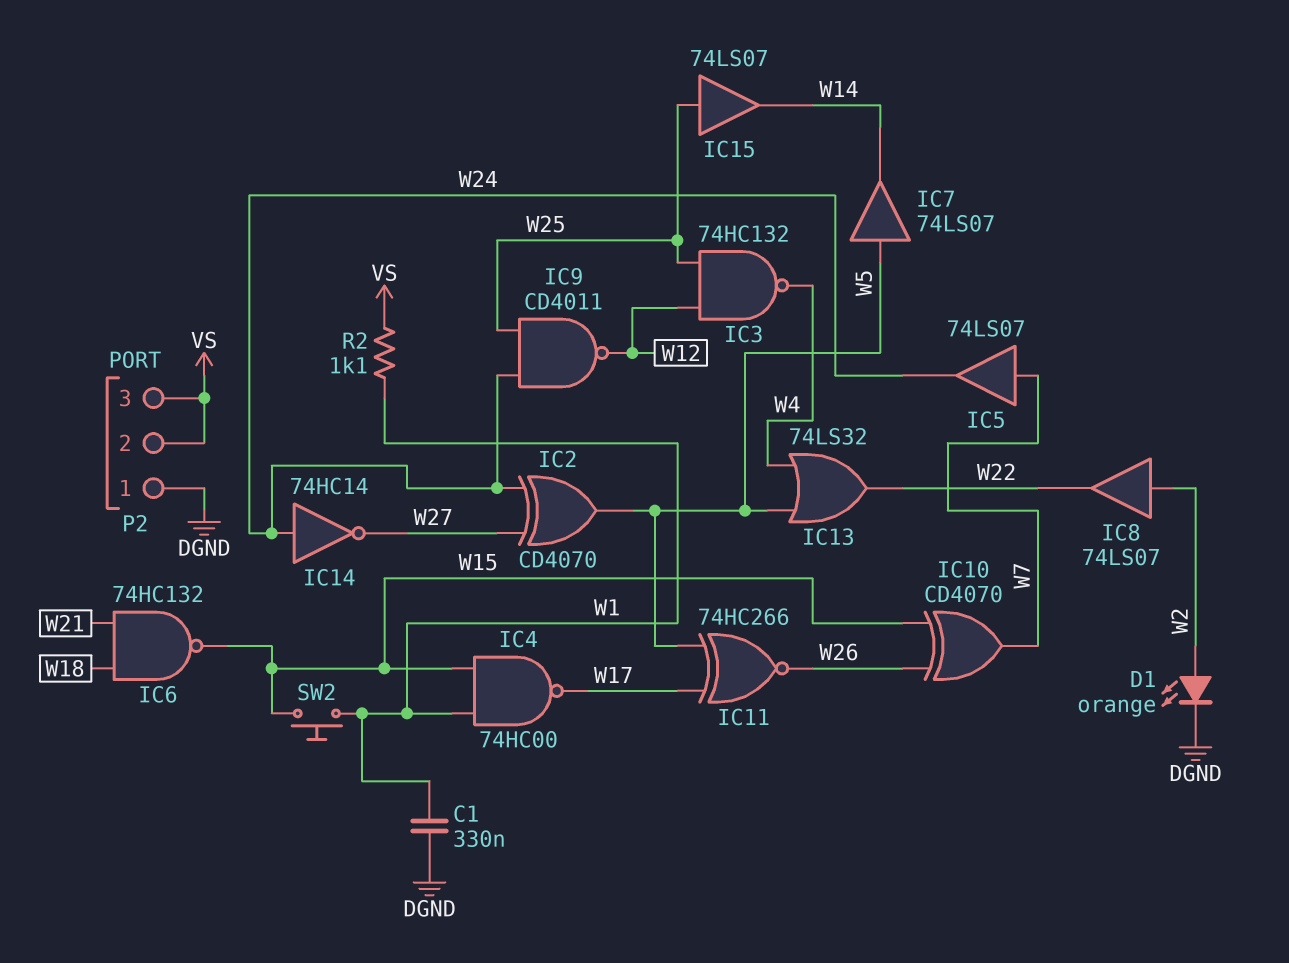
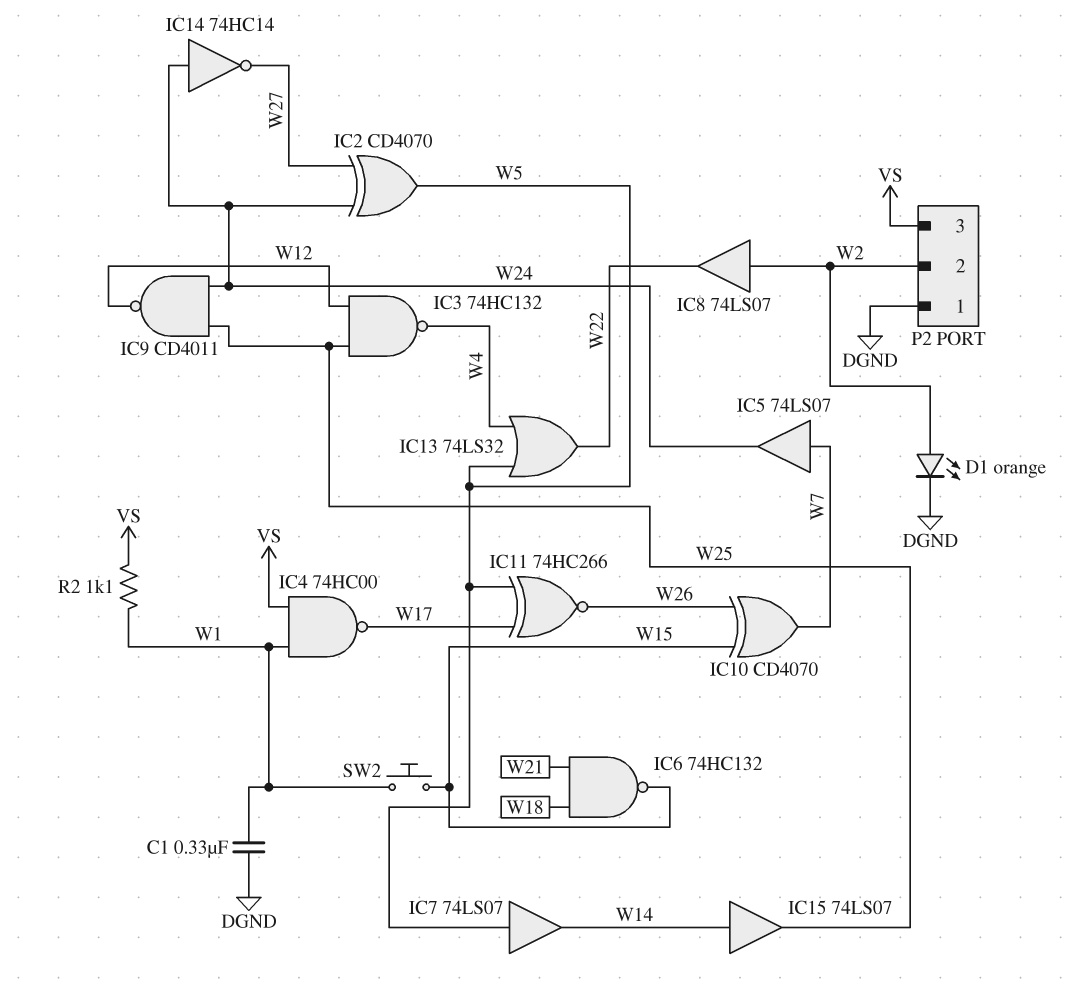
IC4: NAND 74HC00 (in W1, in W15, out W17) -> NAND 74HC00 (in VS, in W1, out W17)
IC15: buffer 74LS07 (in W25, out W14) -> buffer 74LS07 (in W14, out W25)
P2 pin 2: VS -> W2

